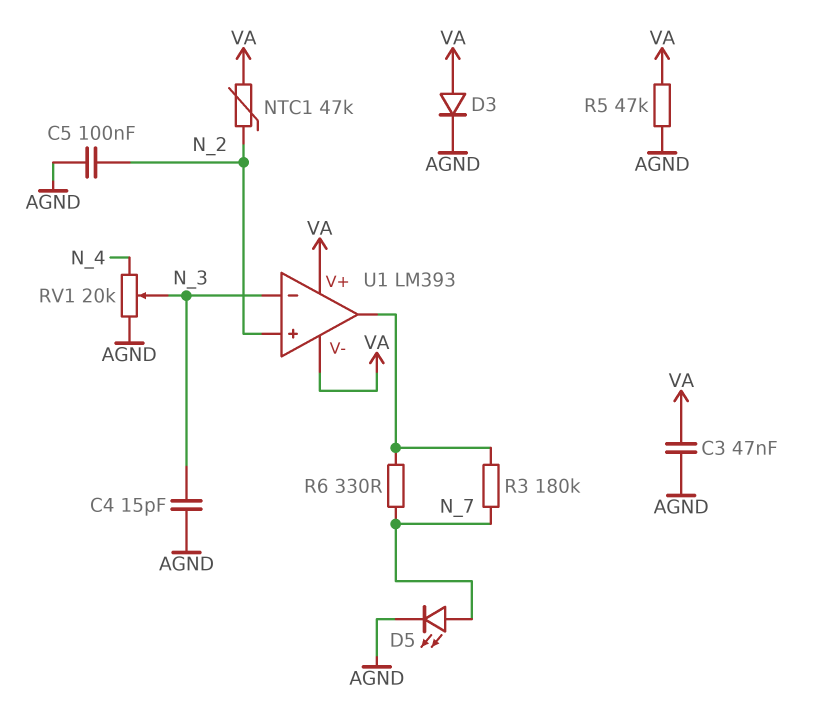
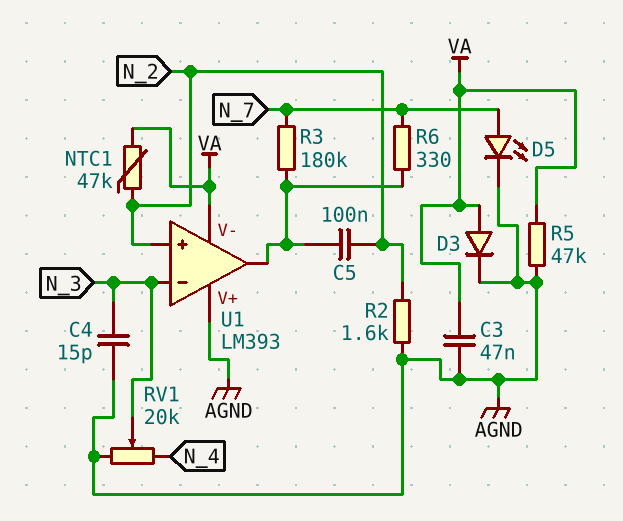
C5: 100nF (AGND, N_2) -> 100nF (N_2, U1/out)
R2: none -> 1.6k (AGND, N_2)
U1 pin V+: VA -> AGND

